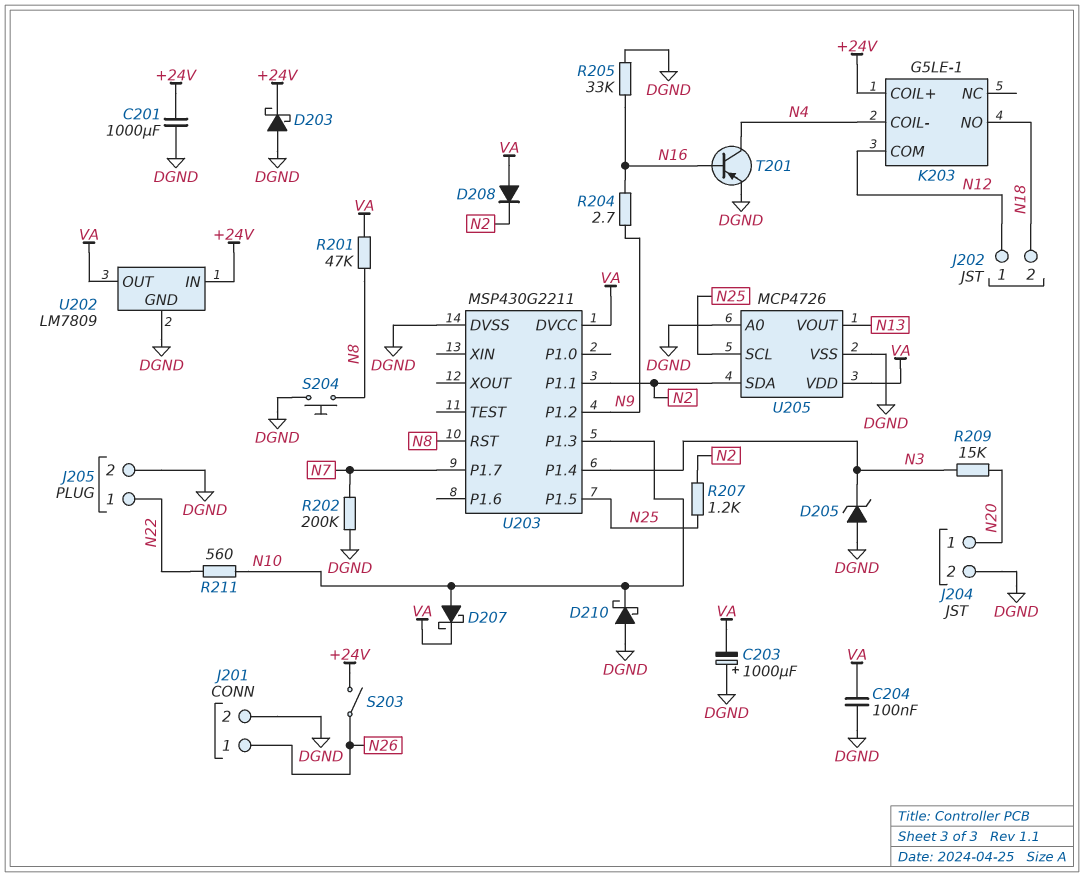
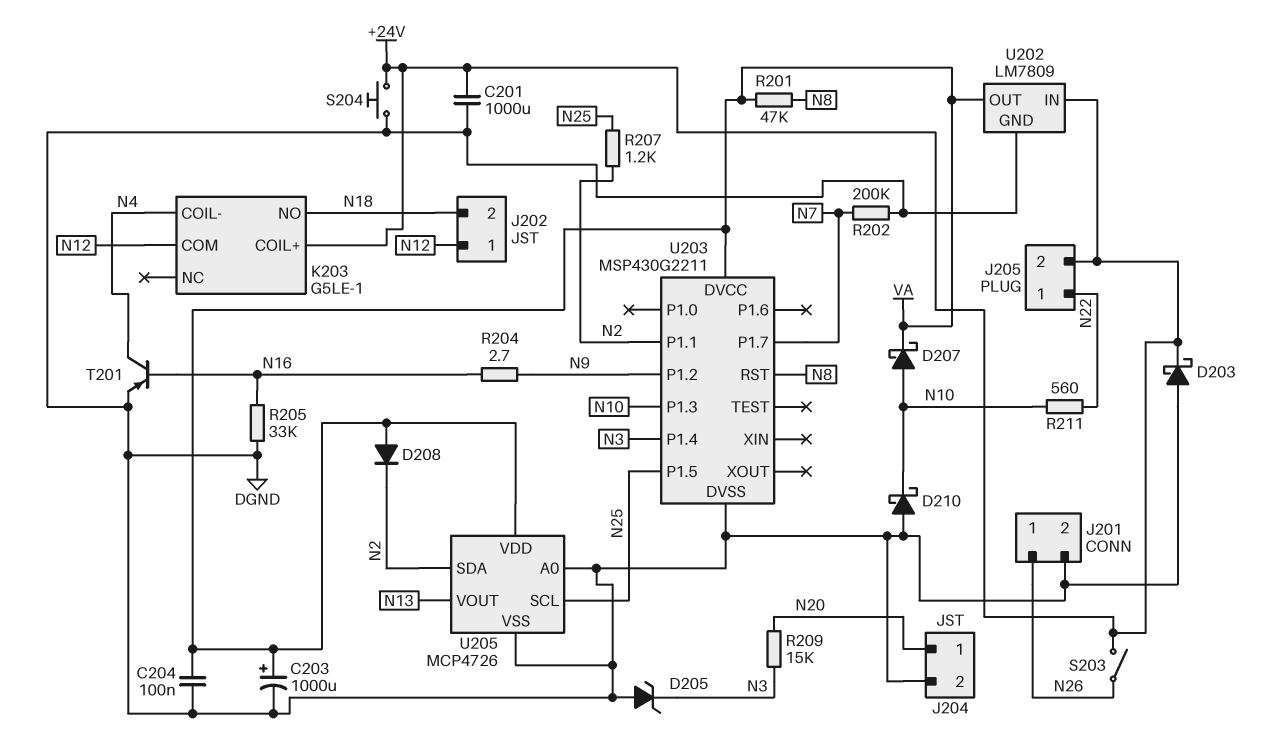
C203: 1000uF (plus DGND, minus VA) -> 1000uF (plus VA, minus DGND)
J205 pin 2: DGND -> +24V
S204: button (DGND, N8) -> button (+24V, DGND)

